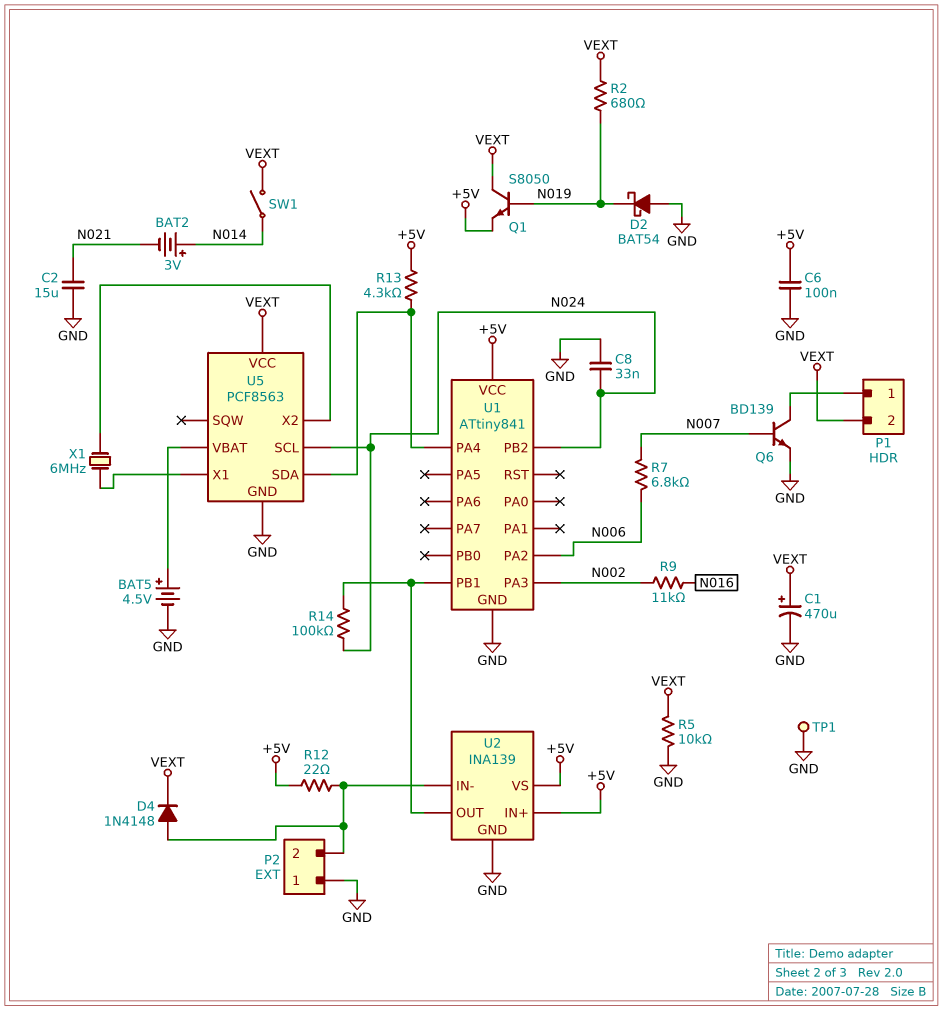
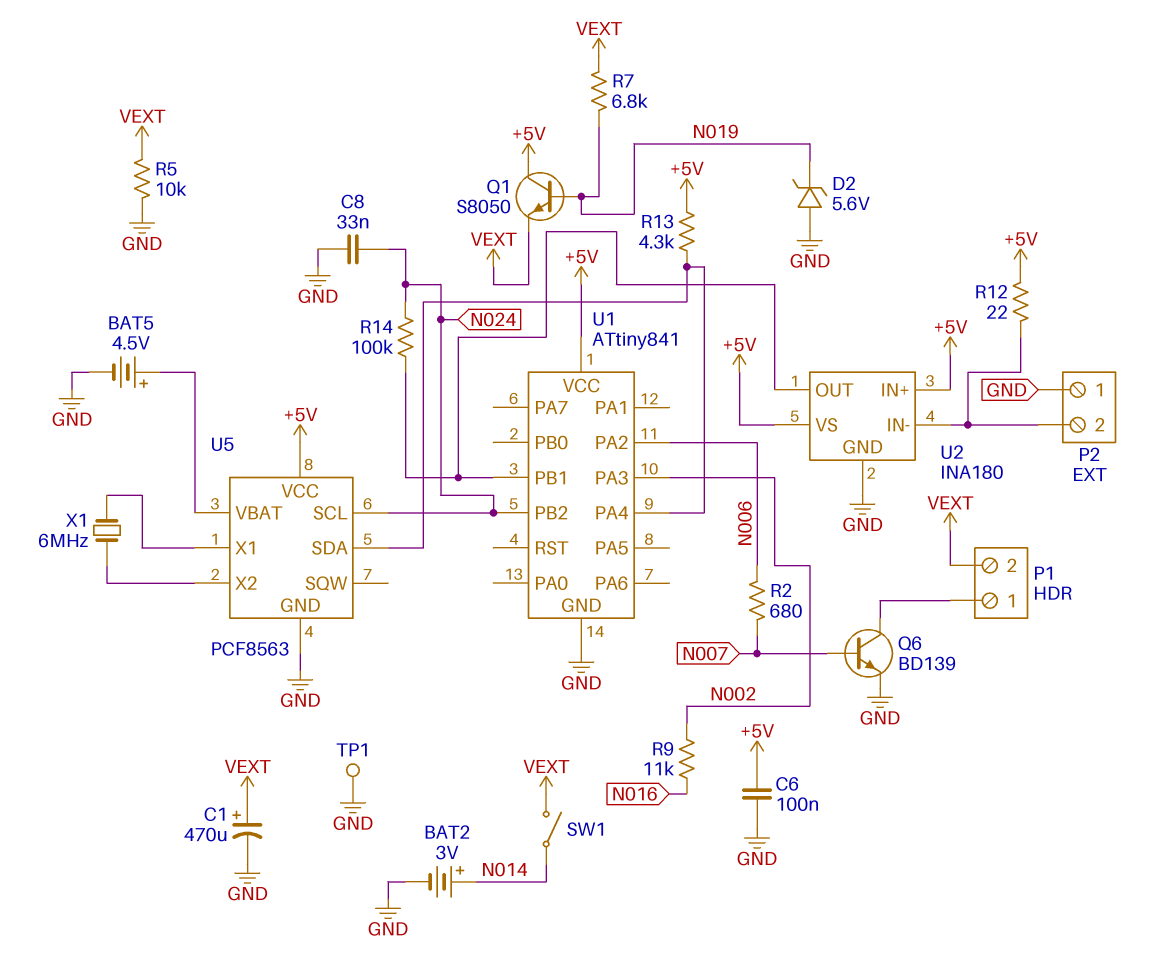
BAT2: 3V (plus N014, minus N021) -> 3V (plus N014, minus GND)
C2: 15uF (GND, N021) -> none
D2: schottky BAT54 (A GND, K N019) -> zener 5.6V (A GND, K N019)
D4: diode 1N4148 (A P2/2, K VEXT) -> none
Q1: NPN S8050 (B N019, C VEXT, E +5V) -> NPN S8050 (B N019, C +5V, E VEXT)
R2: 680 (N019, VEXT) -> 680 (N006, N007)
R7: 6.8k (N006, N007) -> 6.8k (N019, VEXT)
U2: INA139 -> INA180
U5 pin VCC: VEXT -> +5V

